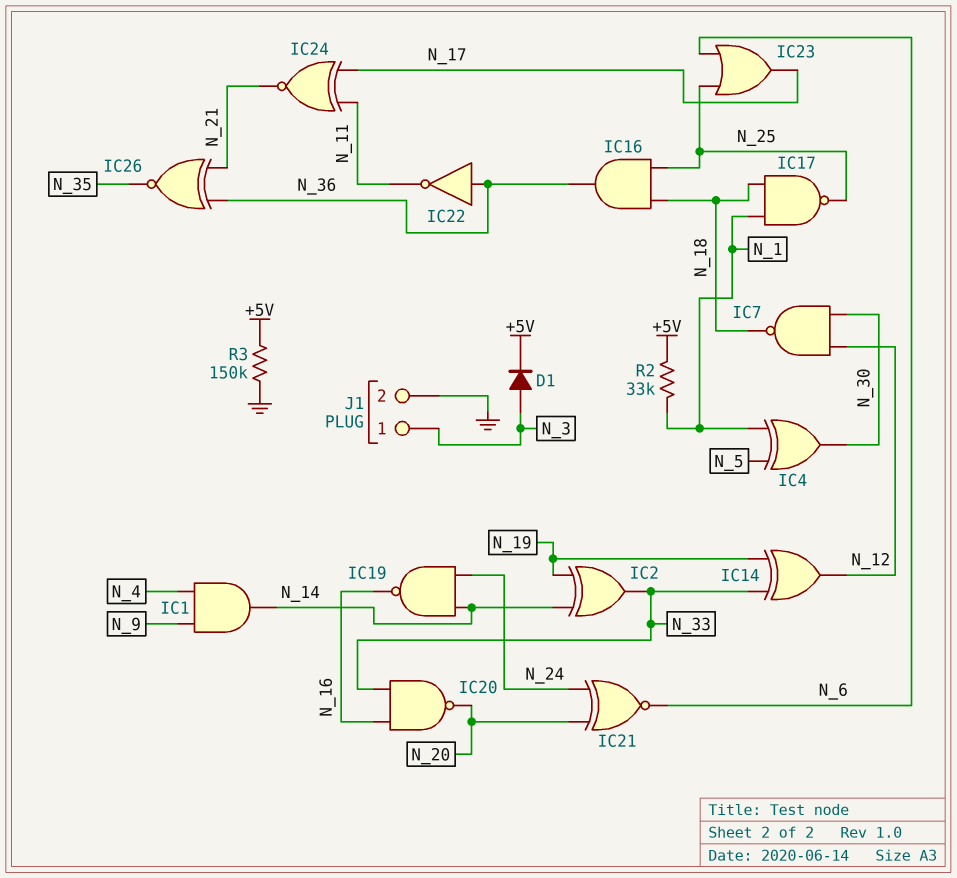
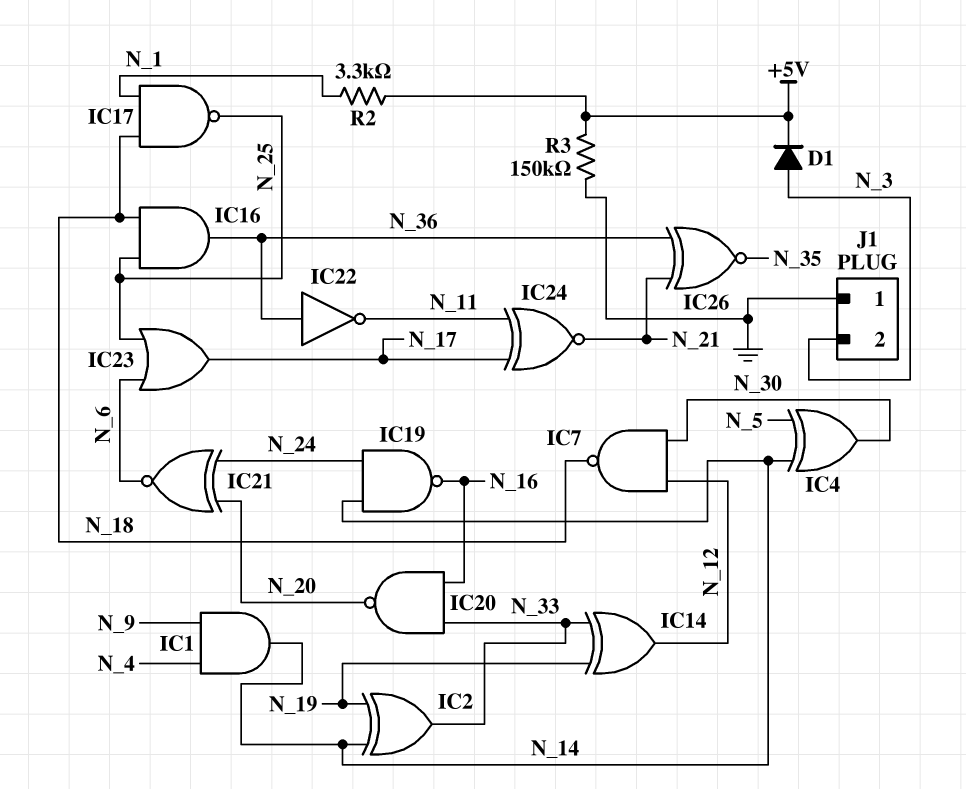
IC4: XOR (in N_1, in N_5, out N_30) -> XOR (in N_5, in N_14, out N_30)
J1 pin 1: N_3 -> GND
J1 pin 2: GND -> N_3
R2: 33k (+5V, N_1) -> 3.3k (+5V, N_1)

